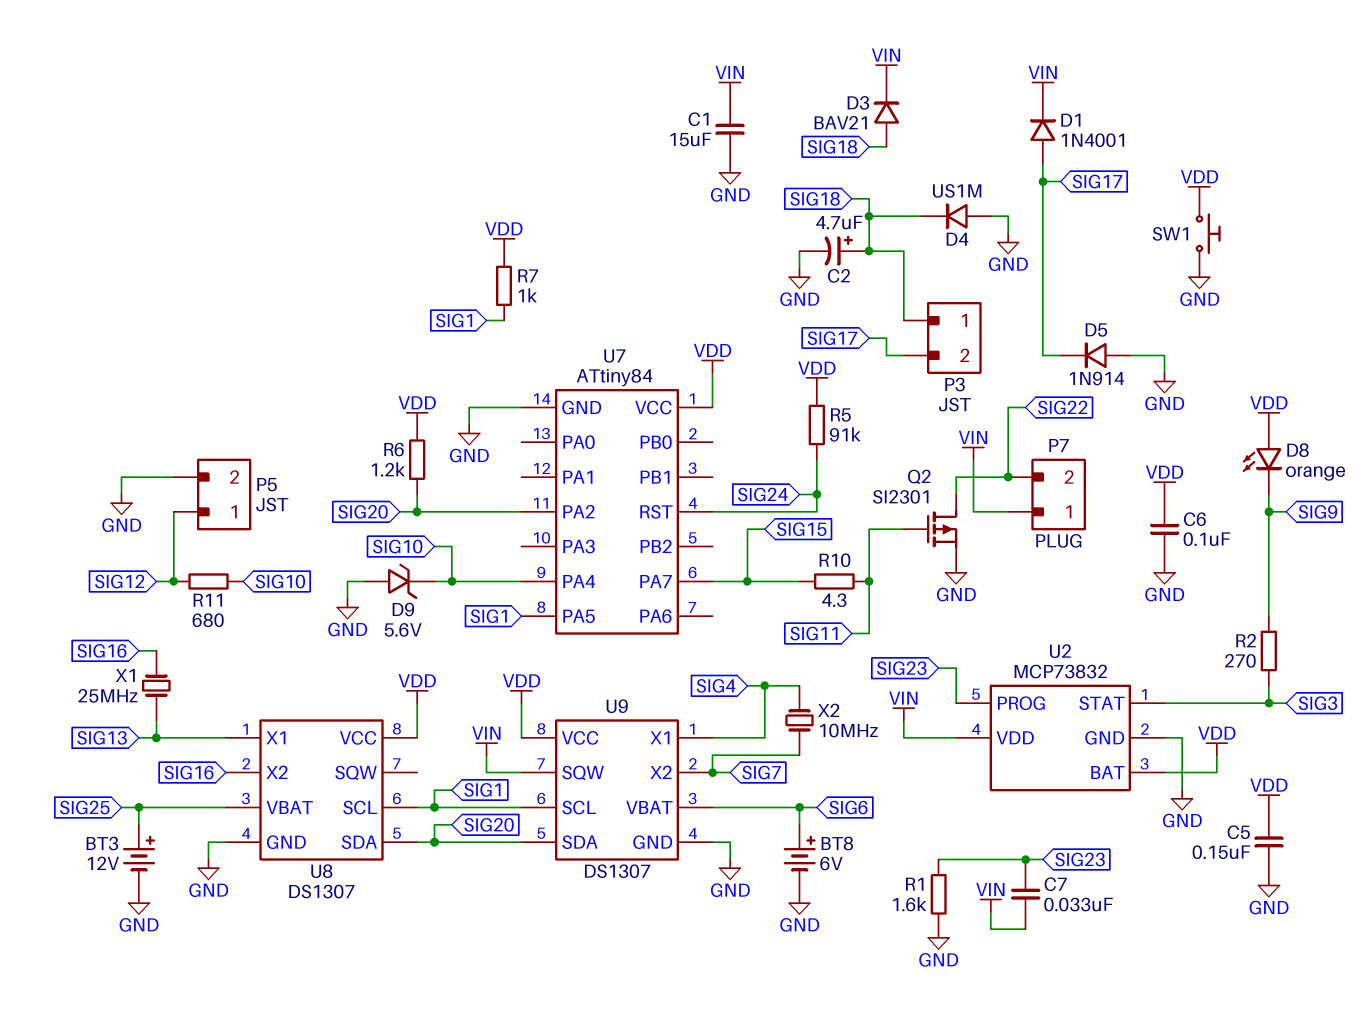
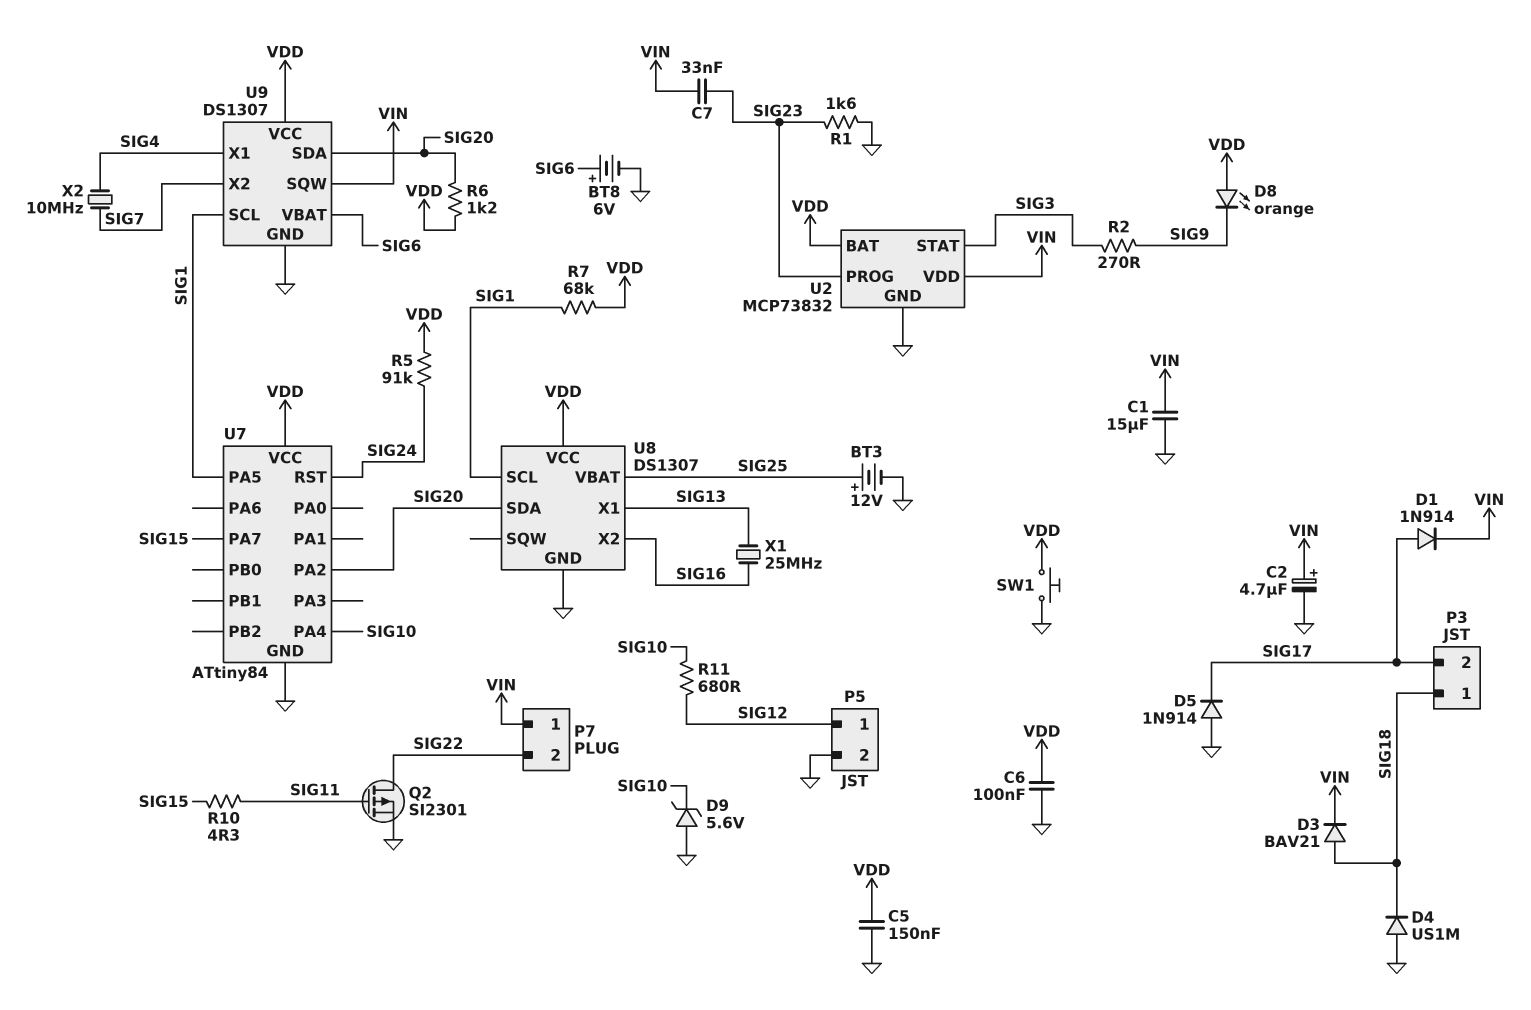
C2: 4.7uF (plus SIG18, minus GND) -> 4.7uF (plus VIN, minus GND)
D1: diode 1N4001 (A SIG17, K VIN) -> diode 1N914 (A SIG17, K VIN)
R7: 1k (SIG1, VDD) -> 68k (SIG1, VDD)

